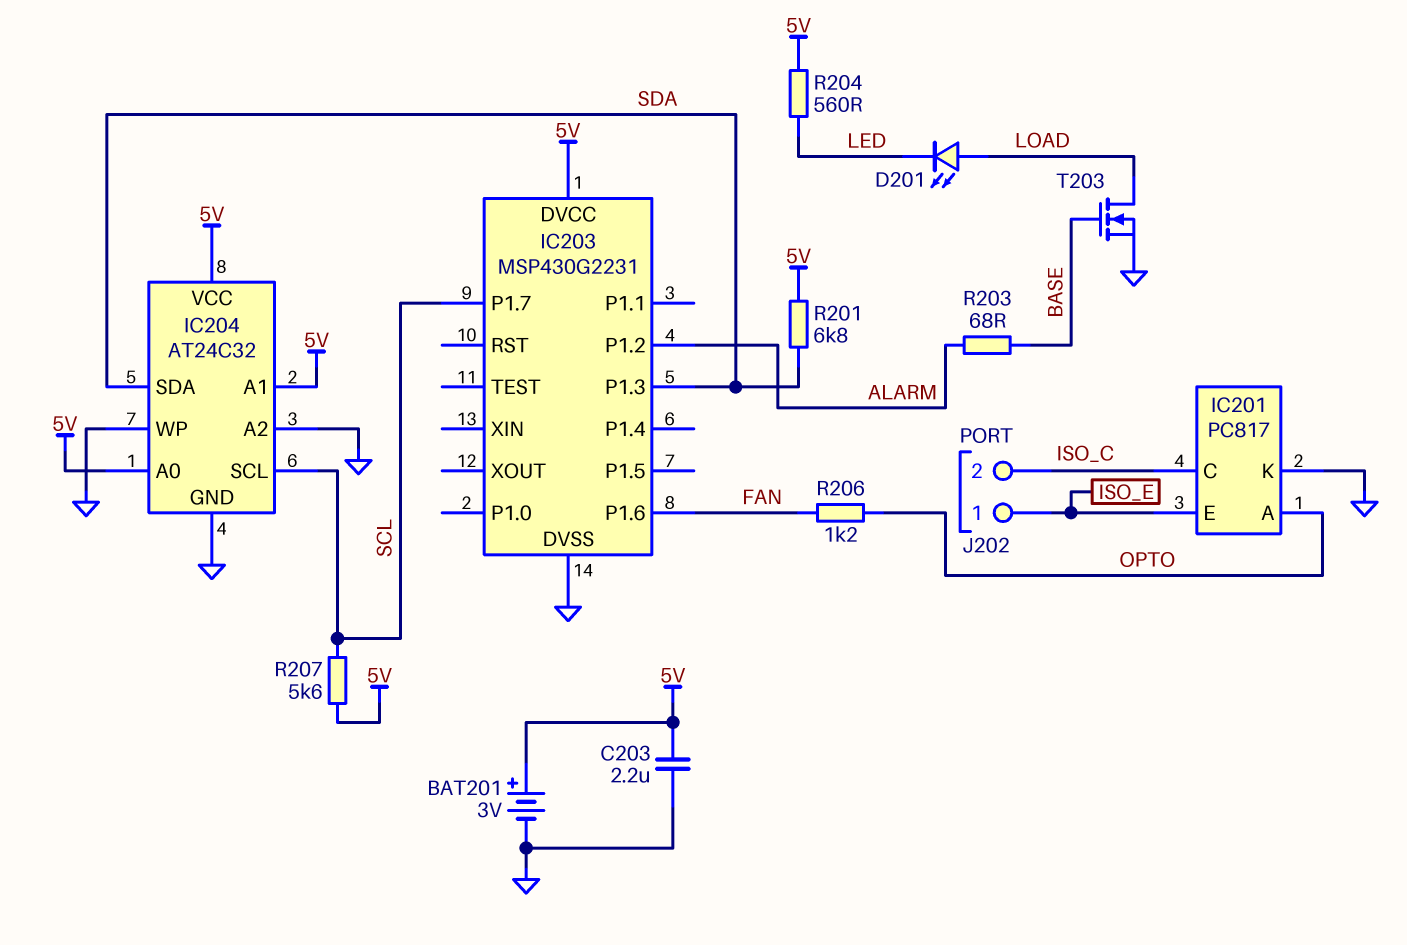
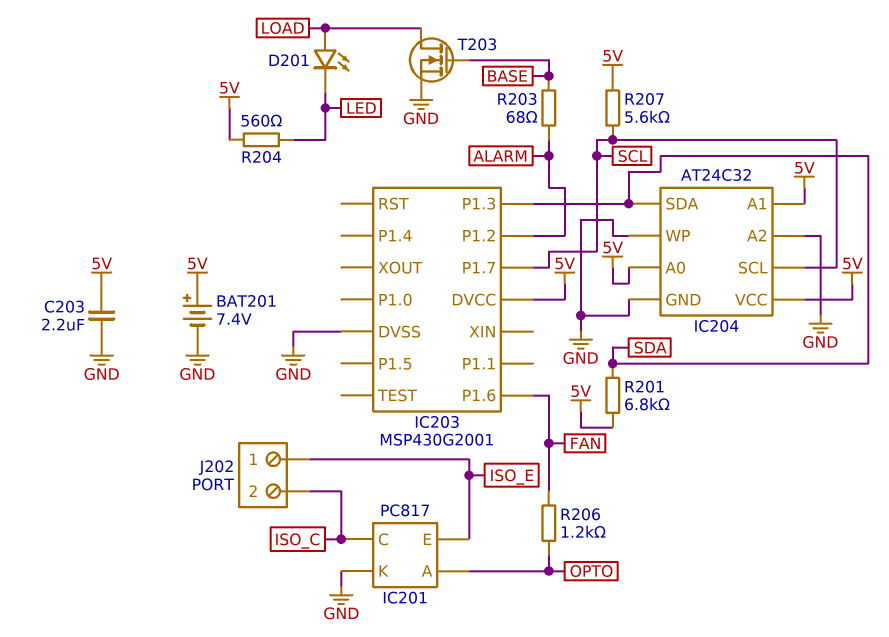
BAT201: 3V (plus 5V, minus GND) -> 7.4V (plus 5V, minus GND)
IC203: MSP430G2231 -> MSP430G2001

